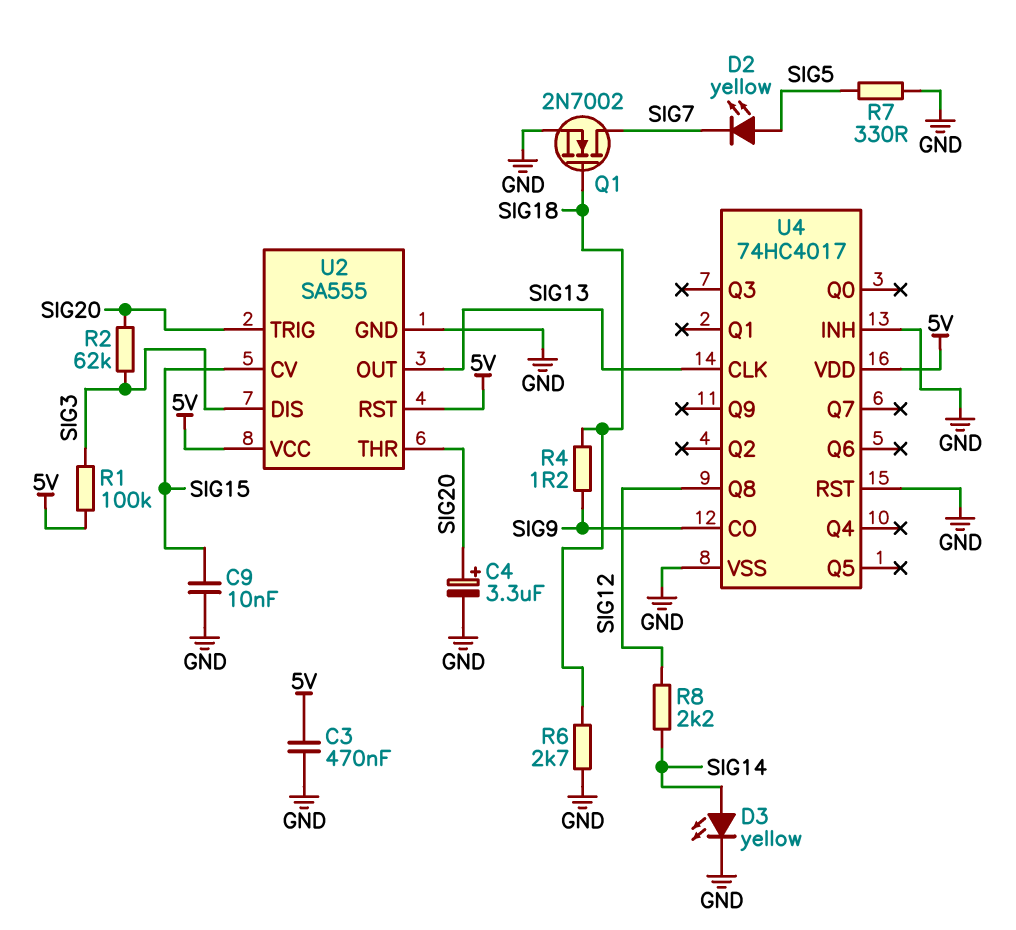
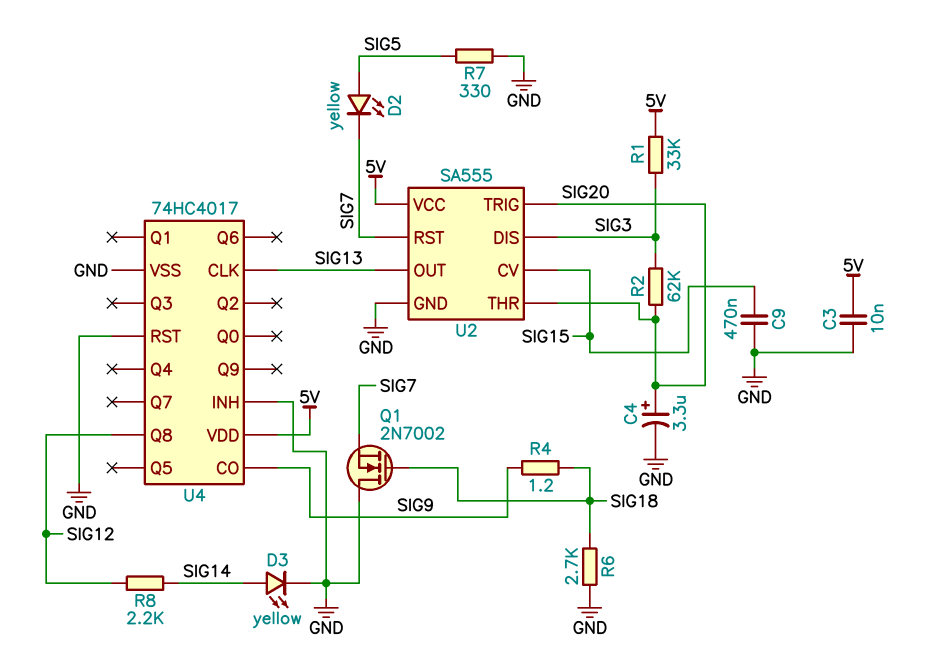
C3: 470nF (5V, GND) -> 10nF (5V, GND)
C9: 10nF (GND, SIG15) -> 470nF (GND, SIG15)
Q1: NMOS 2N7002 (G SIG18, D SIG7, S GND) -> NMOS 2N7002 (G SIG18, D GND, S SIG7)
R1: 100k (5V, SIG3) -> 33k (5V, SIG3)
U2 pin RST: 5V -> SIG7

